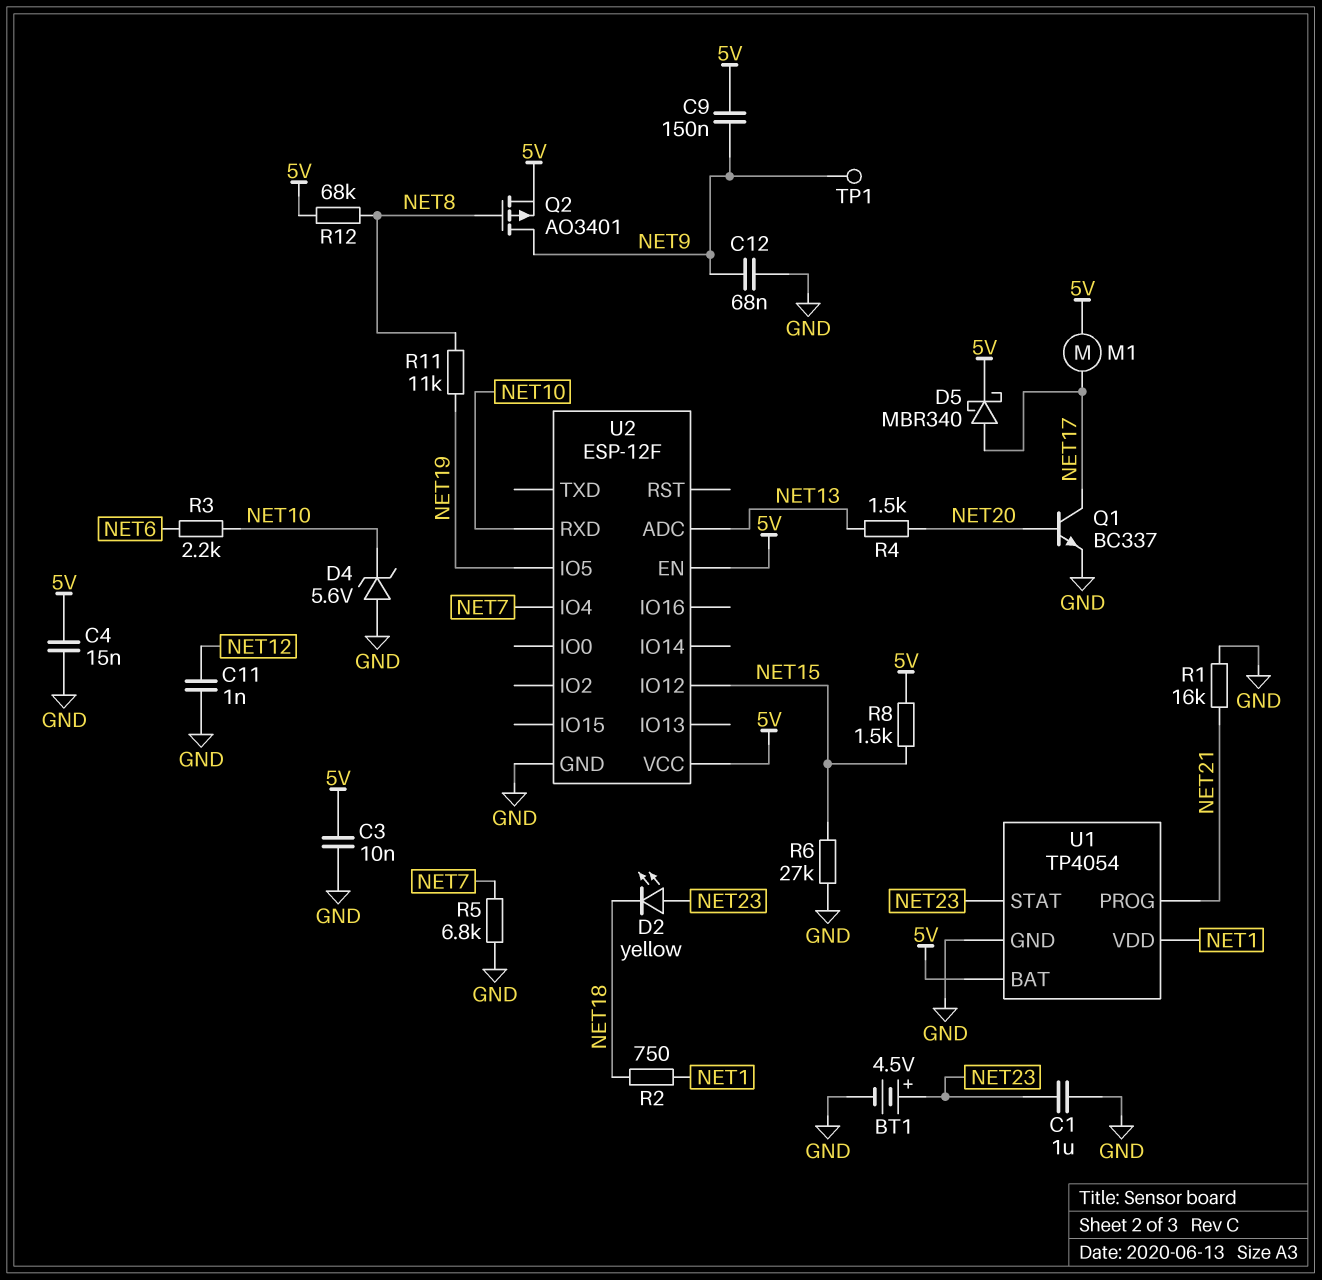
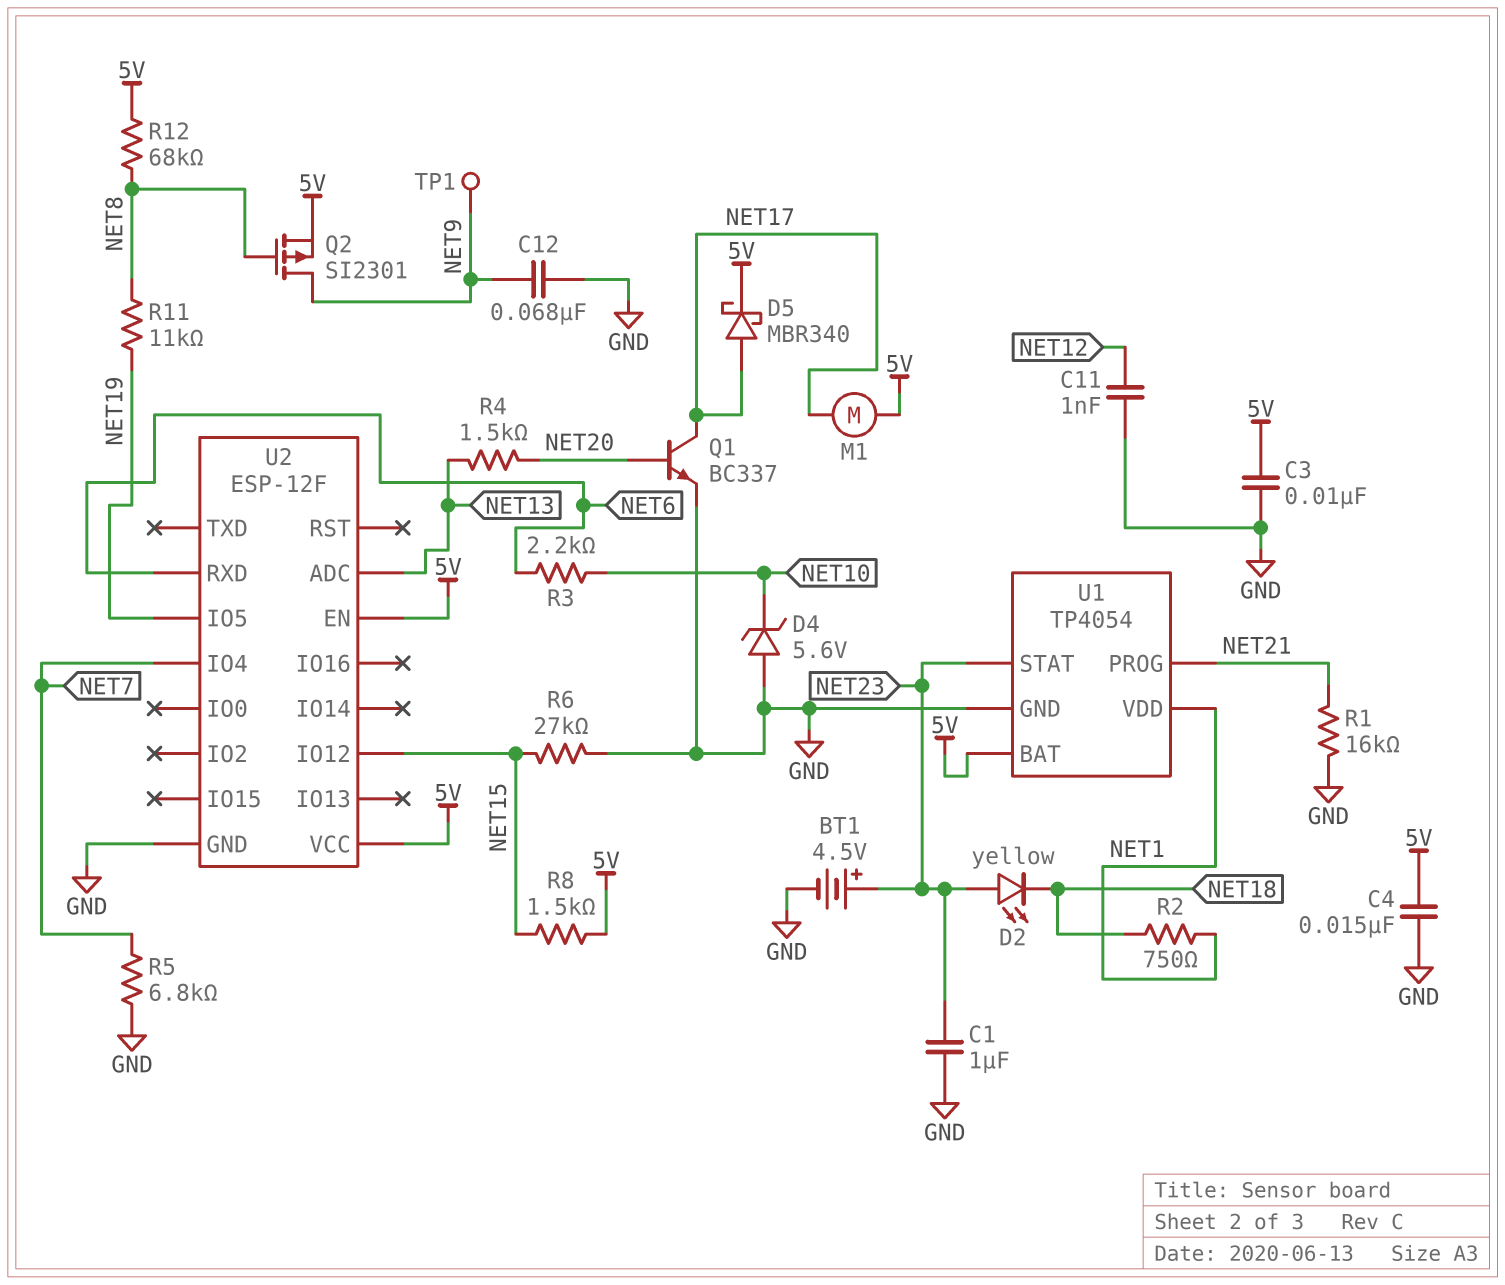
C9: 150nF (5V, NET9) -> none
Q2: PMOS AO3401 (G NET8, D NET9, S 5V) -> PMOS SI2301 (G NET8, D NET9, S 5V)
U2 pin RXD: NET10 -> NET6

